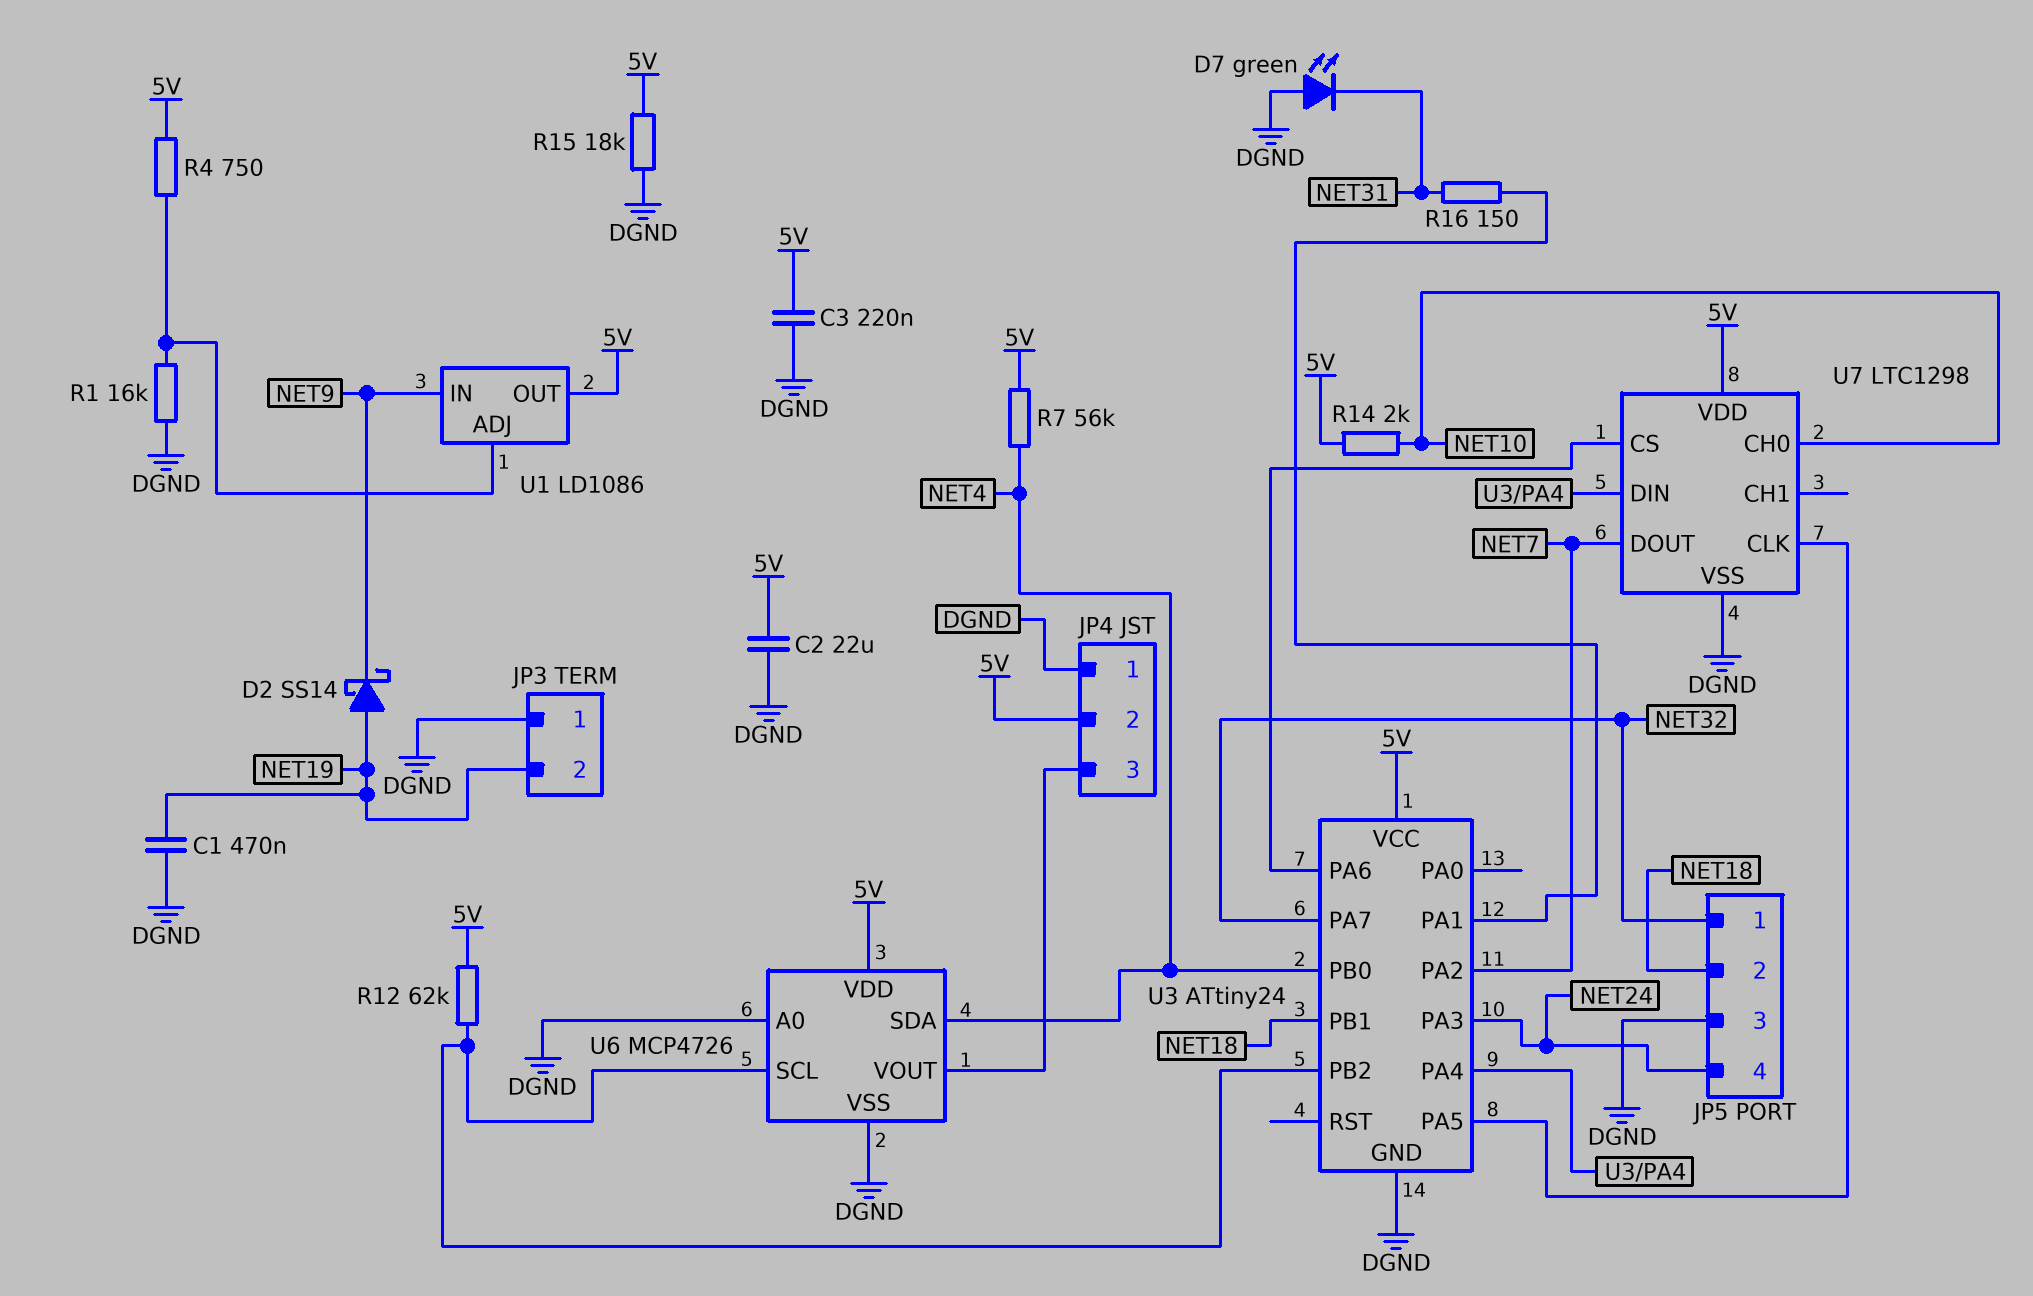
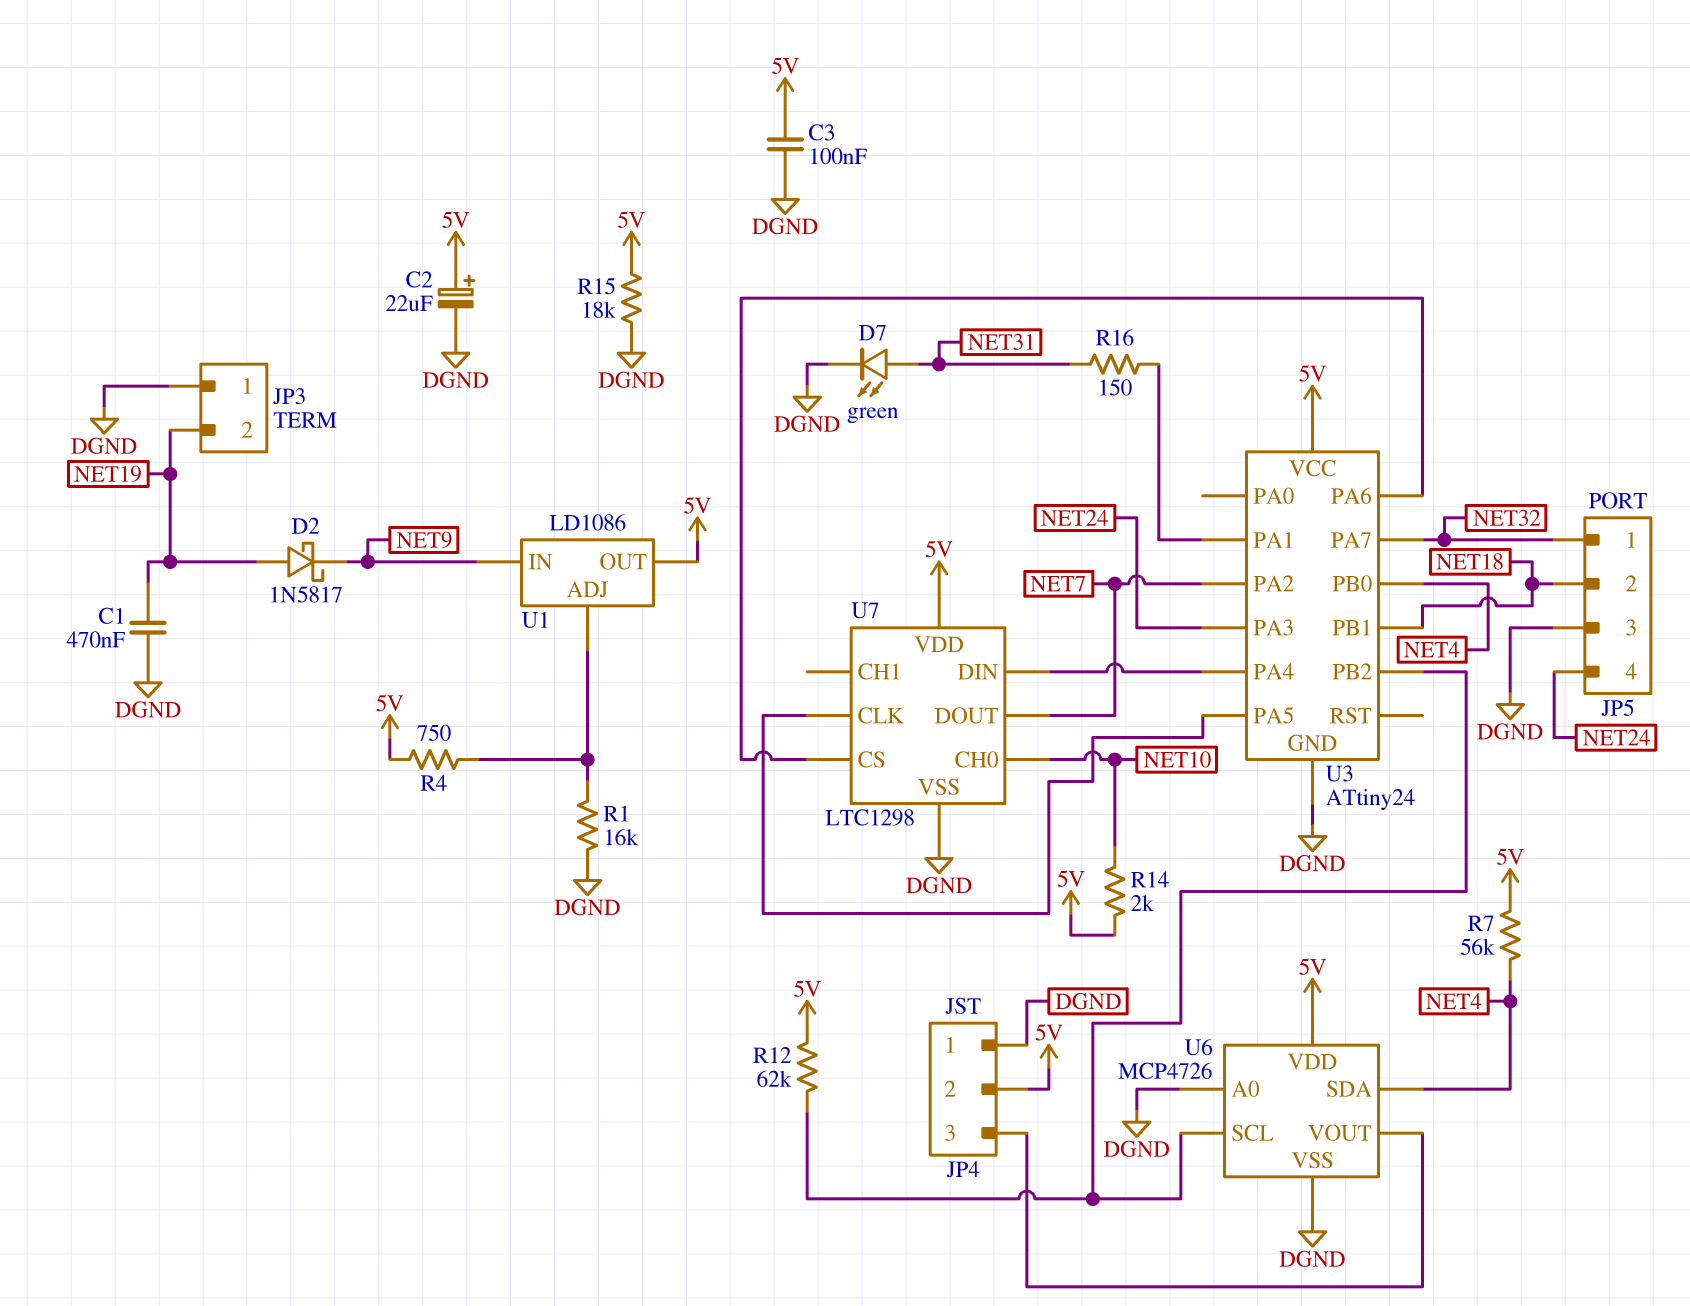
C2: 22uF (5V, DGND) -> 22uF (plus 5V, minus DGND)
C3: 220nF (5V, DGND) -> 100nF (5V, DGND)
D2: schottky SS14 (A NET19, K NET9) -> schottky 1N5817 (A NET19, K NET9)
D7: LED green (A DGND, K NET31) -> LED green (A NET31, K DGND)

